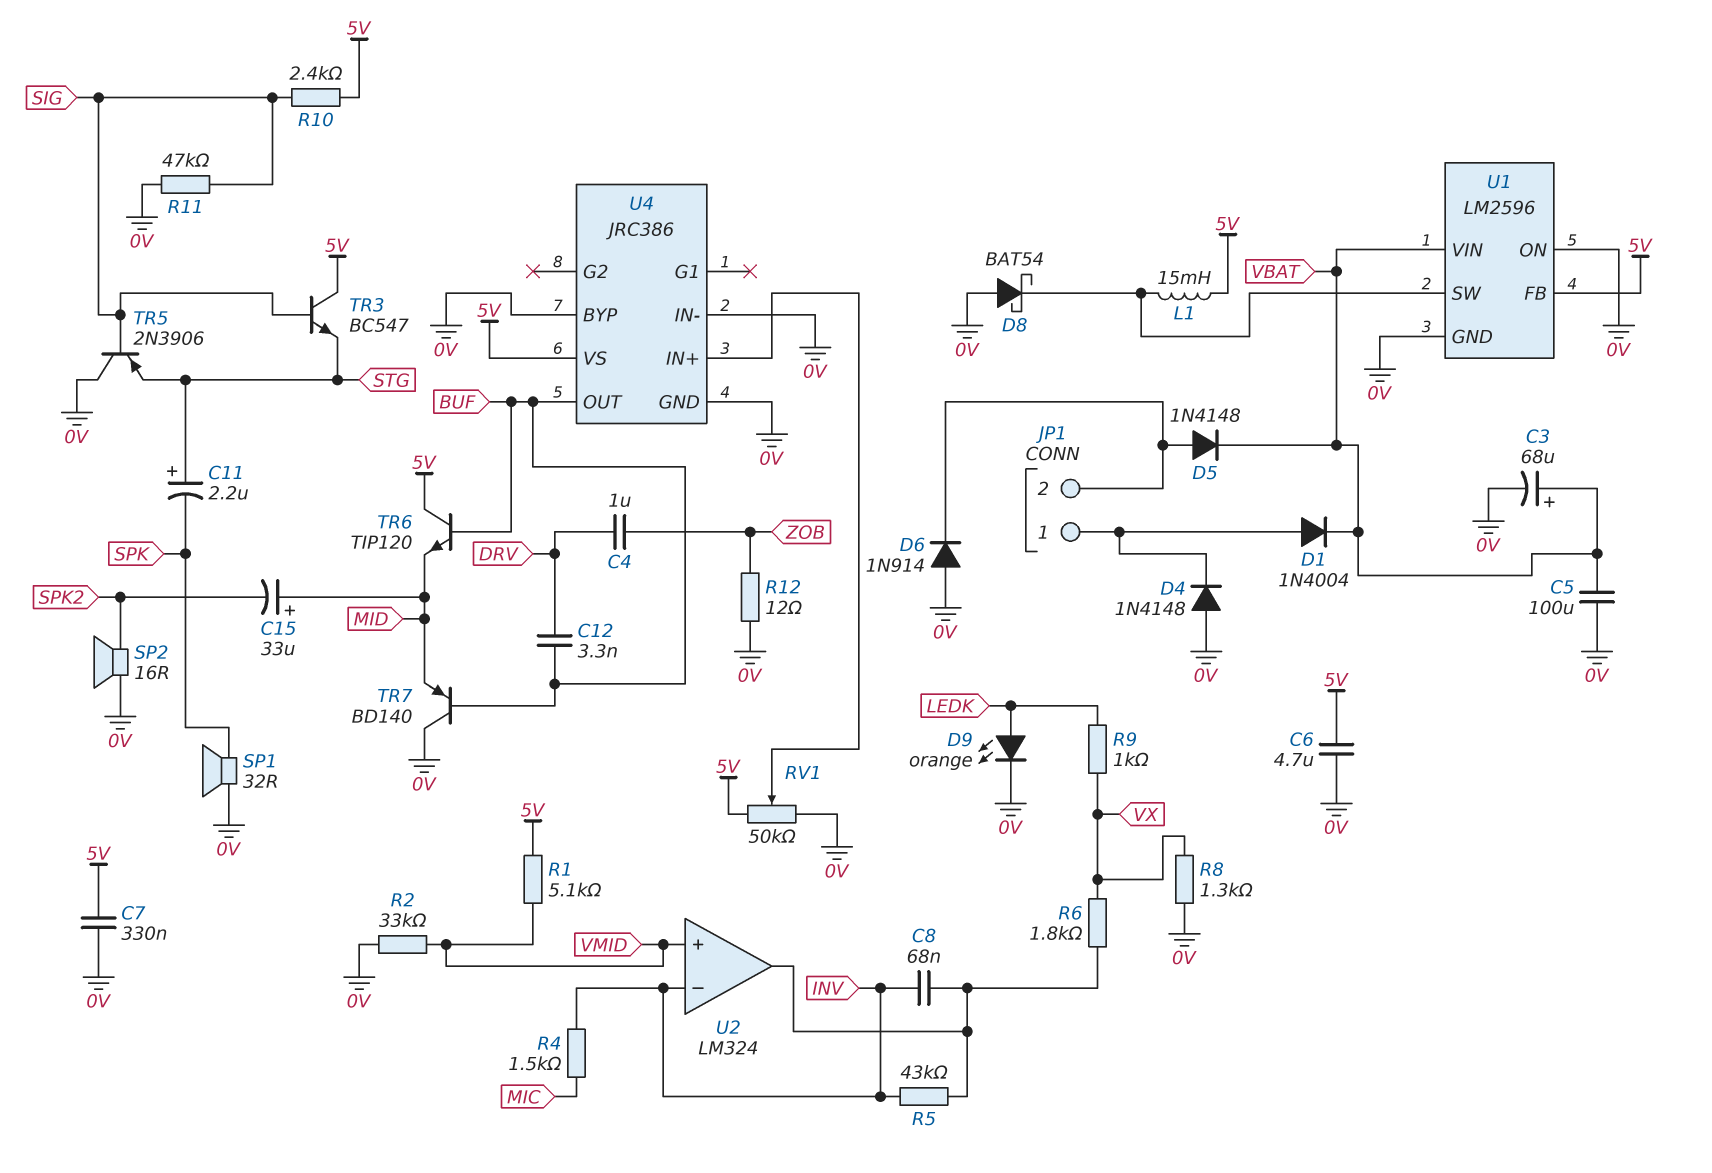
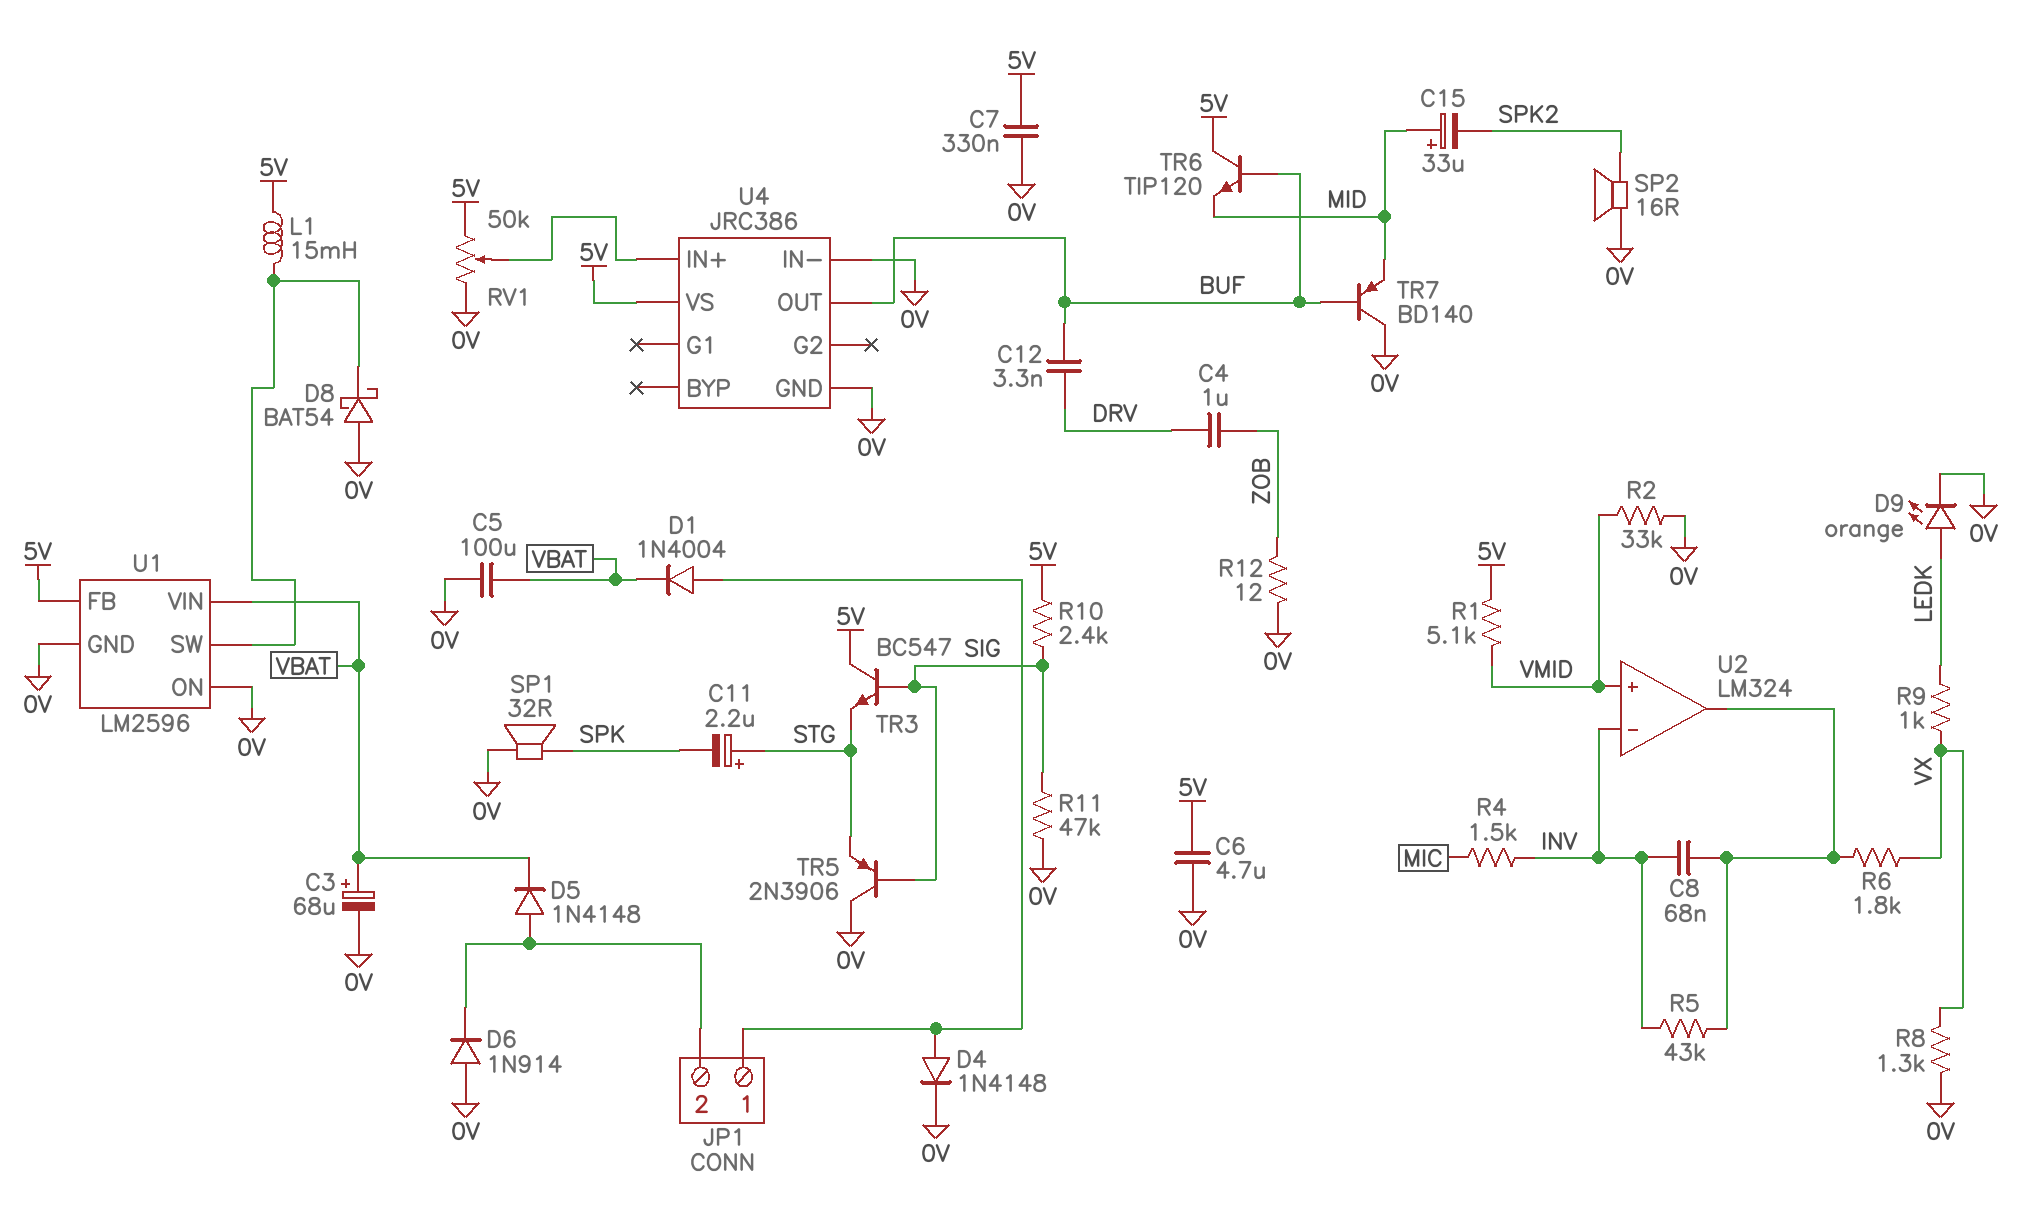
D4: diode 1N4148 (A 0V, K JP1/1) -> diode 1N4148 (A JP1/1, K 0V)
U4 pin BYP: 0V -> none

